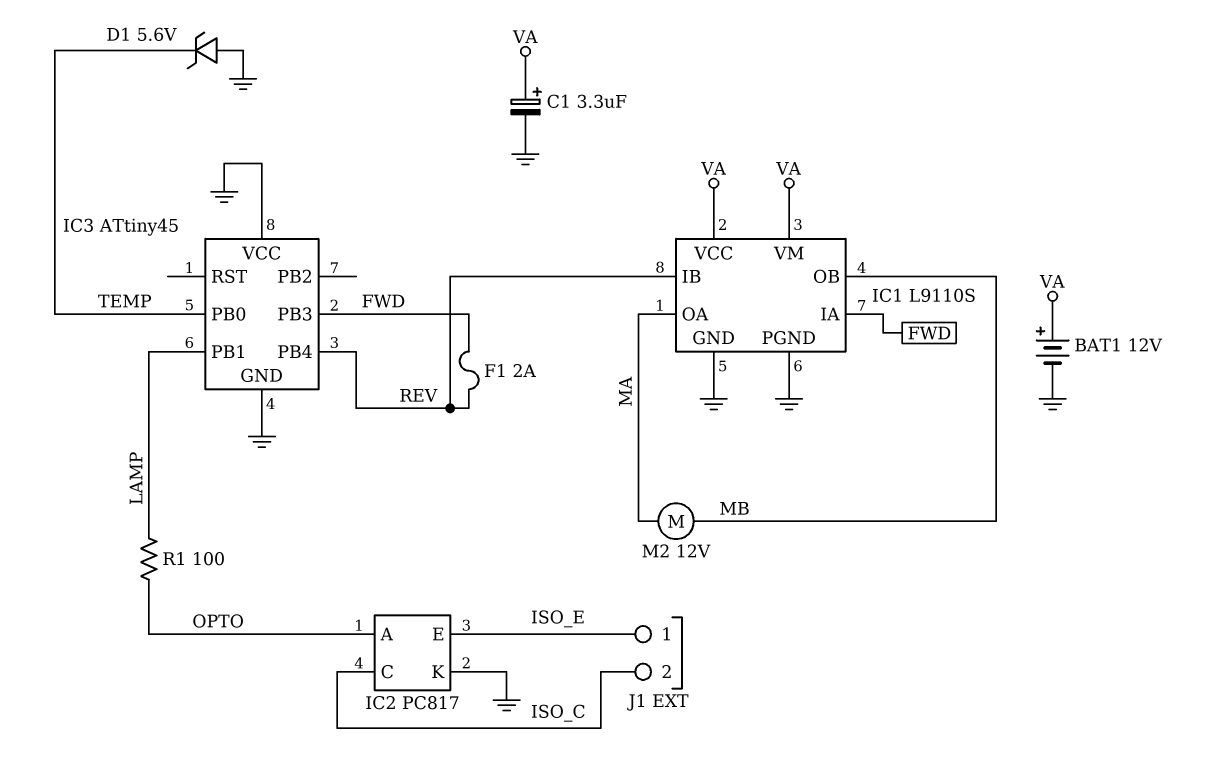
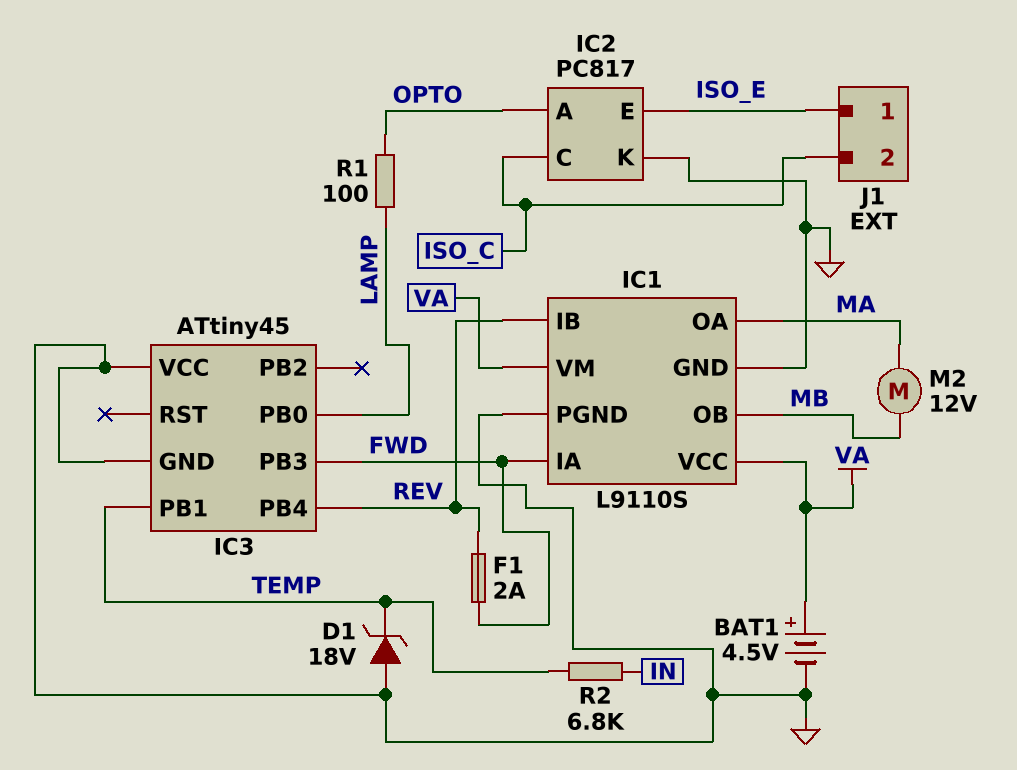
BAT1: 12V (plus VA, minus GND) -> 4.5V (plus VA, minus GND)
C1: 3.3uF (plus VA, minus GND) -> none
D1: zener 5.6V (A GND, K TEMP) -> zener 18V (A GND, K TEMP)
IC3 pin PB0: TEMP -> LAMP
IC3 pin PB1: LAMP -> TEMP
R2: none -> 6.8k (IN, TEMP)

